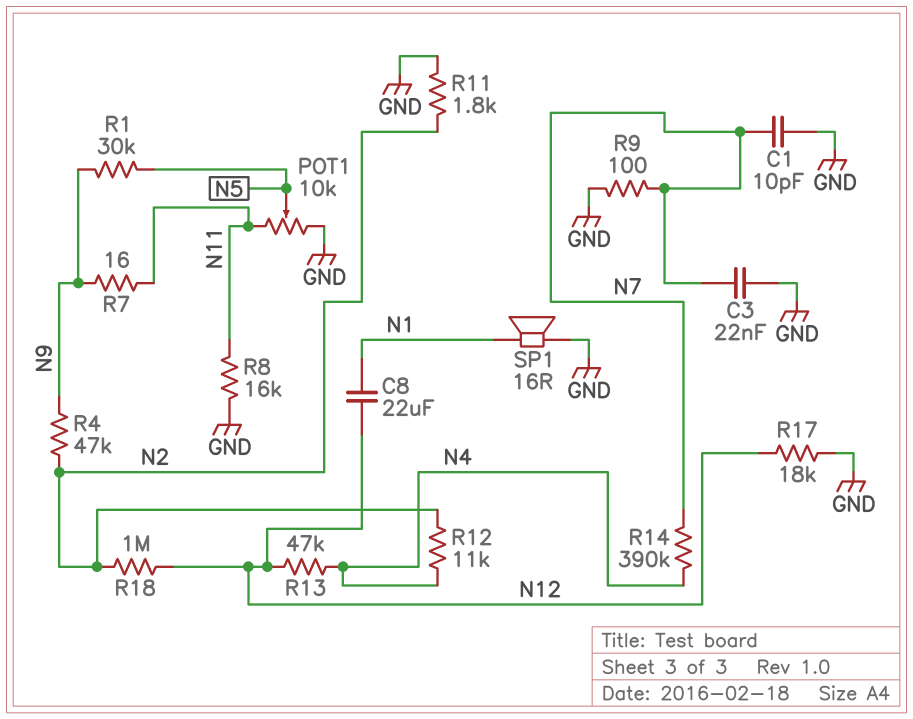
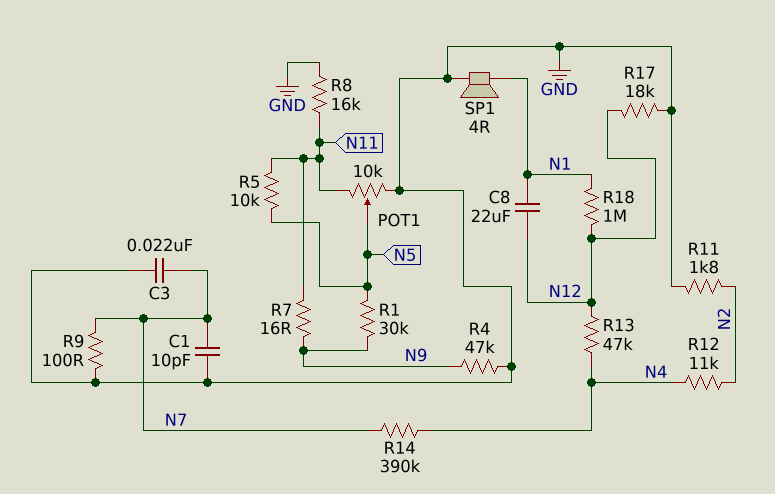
R4: 47k (N2, N9) -> 47k (GND, N9)
R5: none -> 10k (N5, N11)
R18: 1M (N2, N12) -> 1M (N1, N12)
SP1: speaker 16R (GND, N1) -> speaker 4R (GND, N1)

